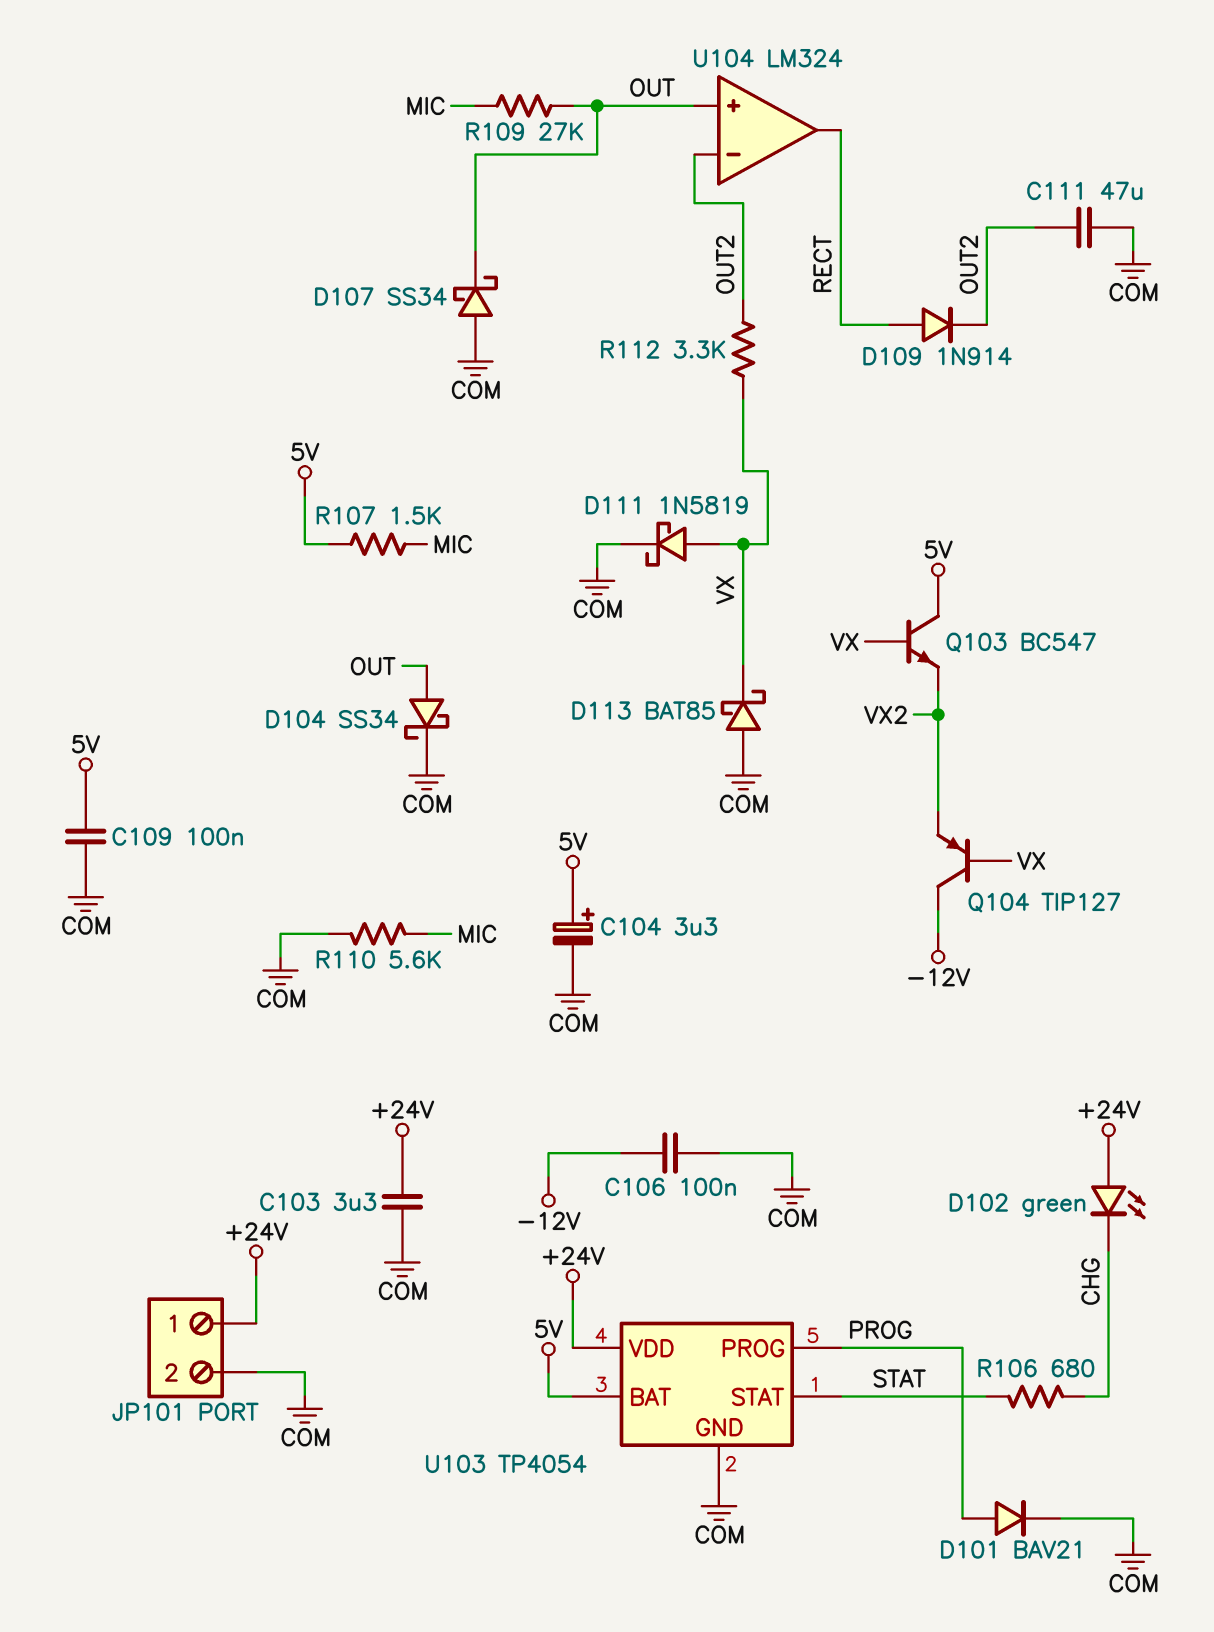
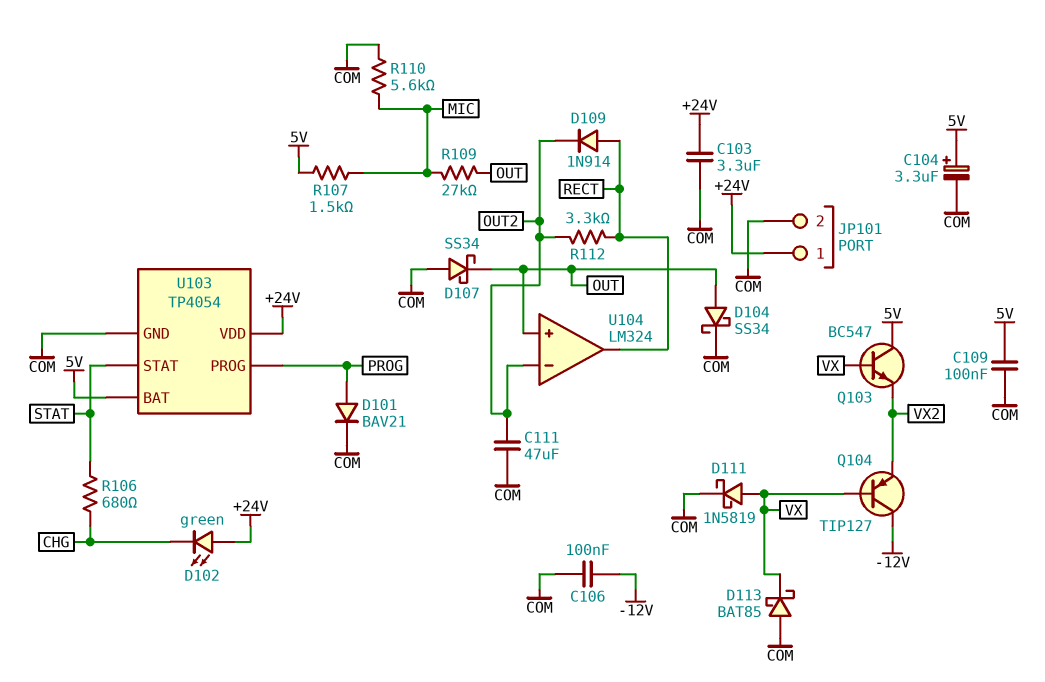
R112: 3.3k (OUT2, VX) -> 3.3k (OUT2, RECT)

